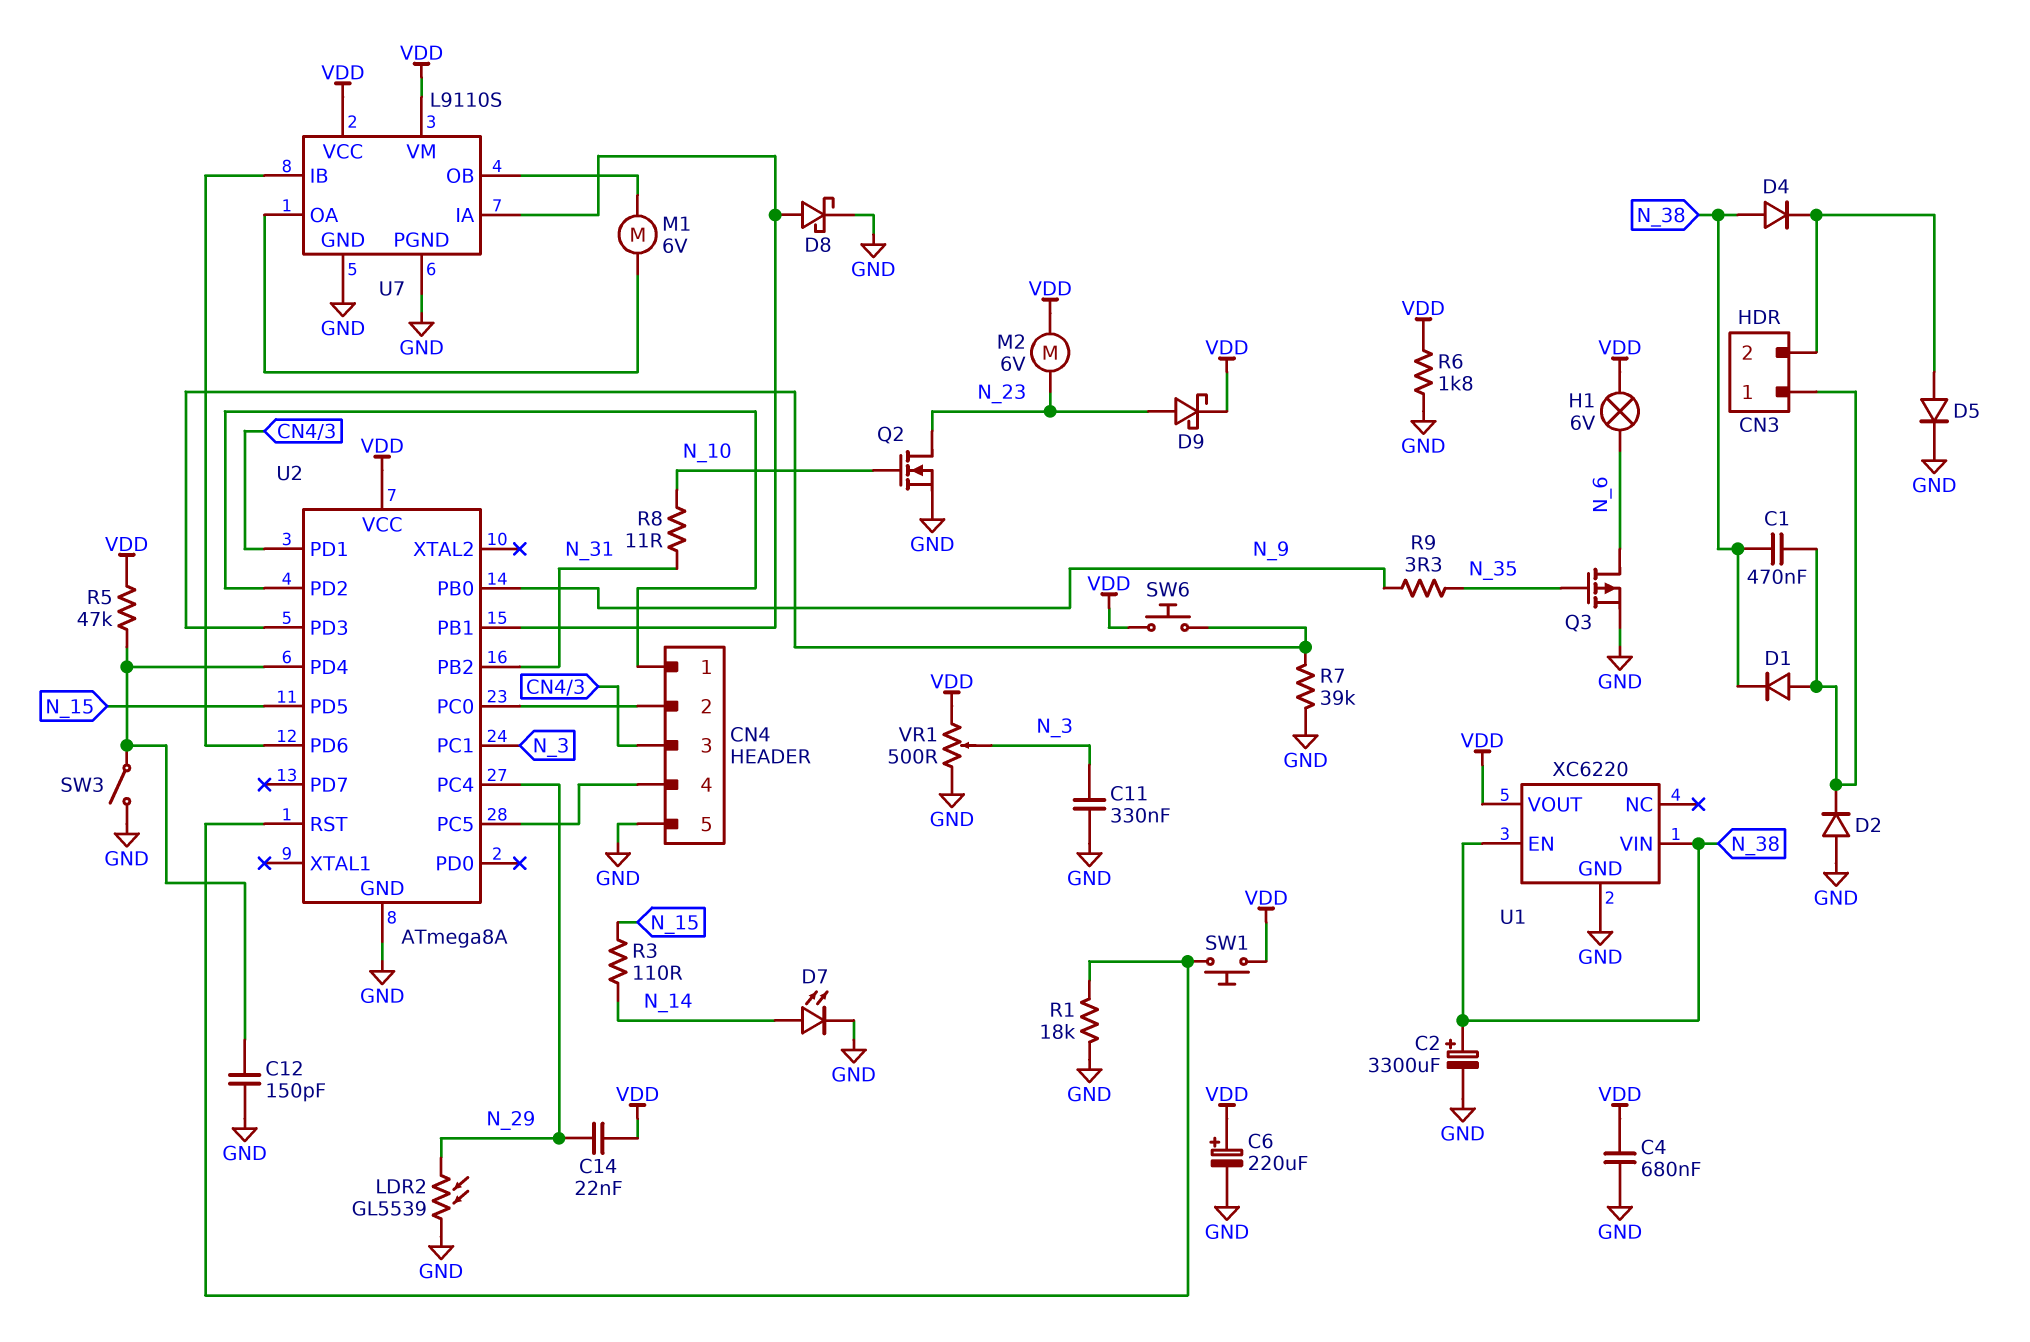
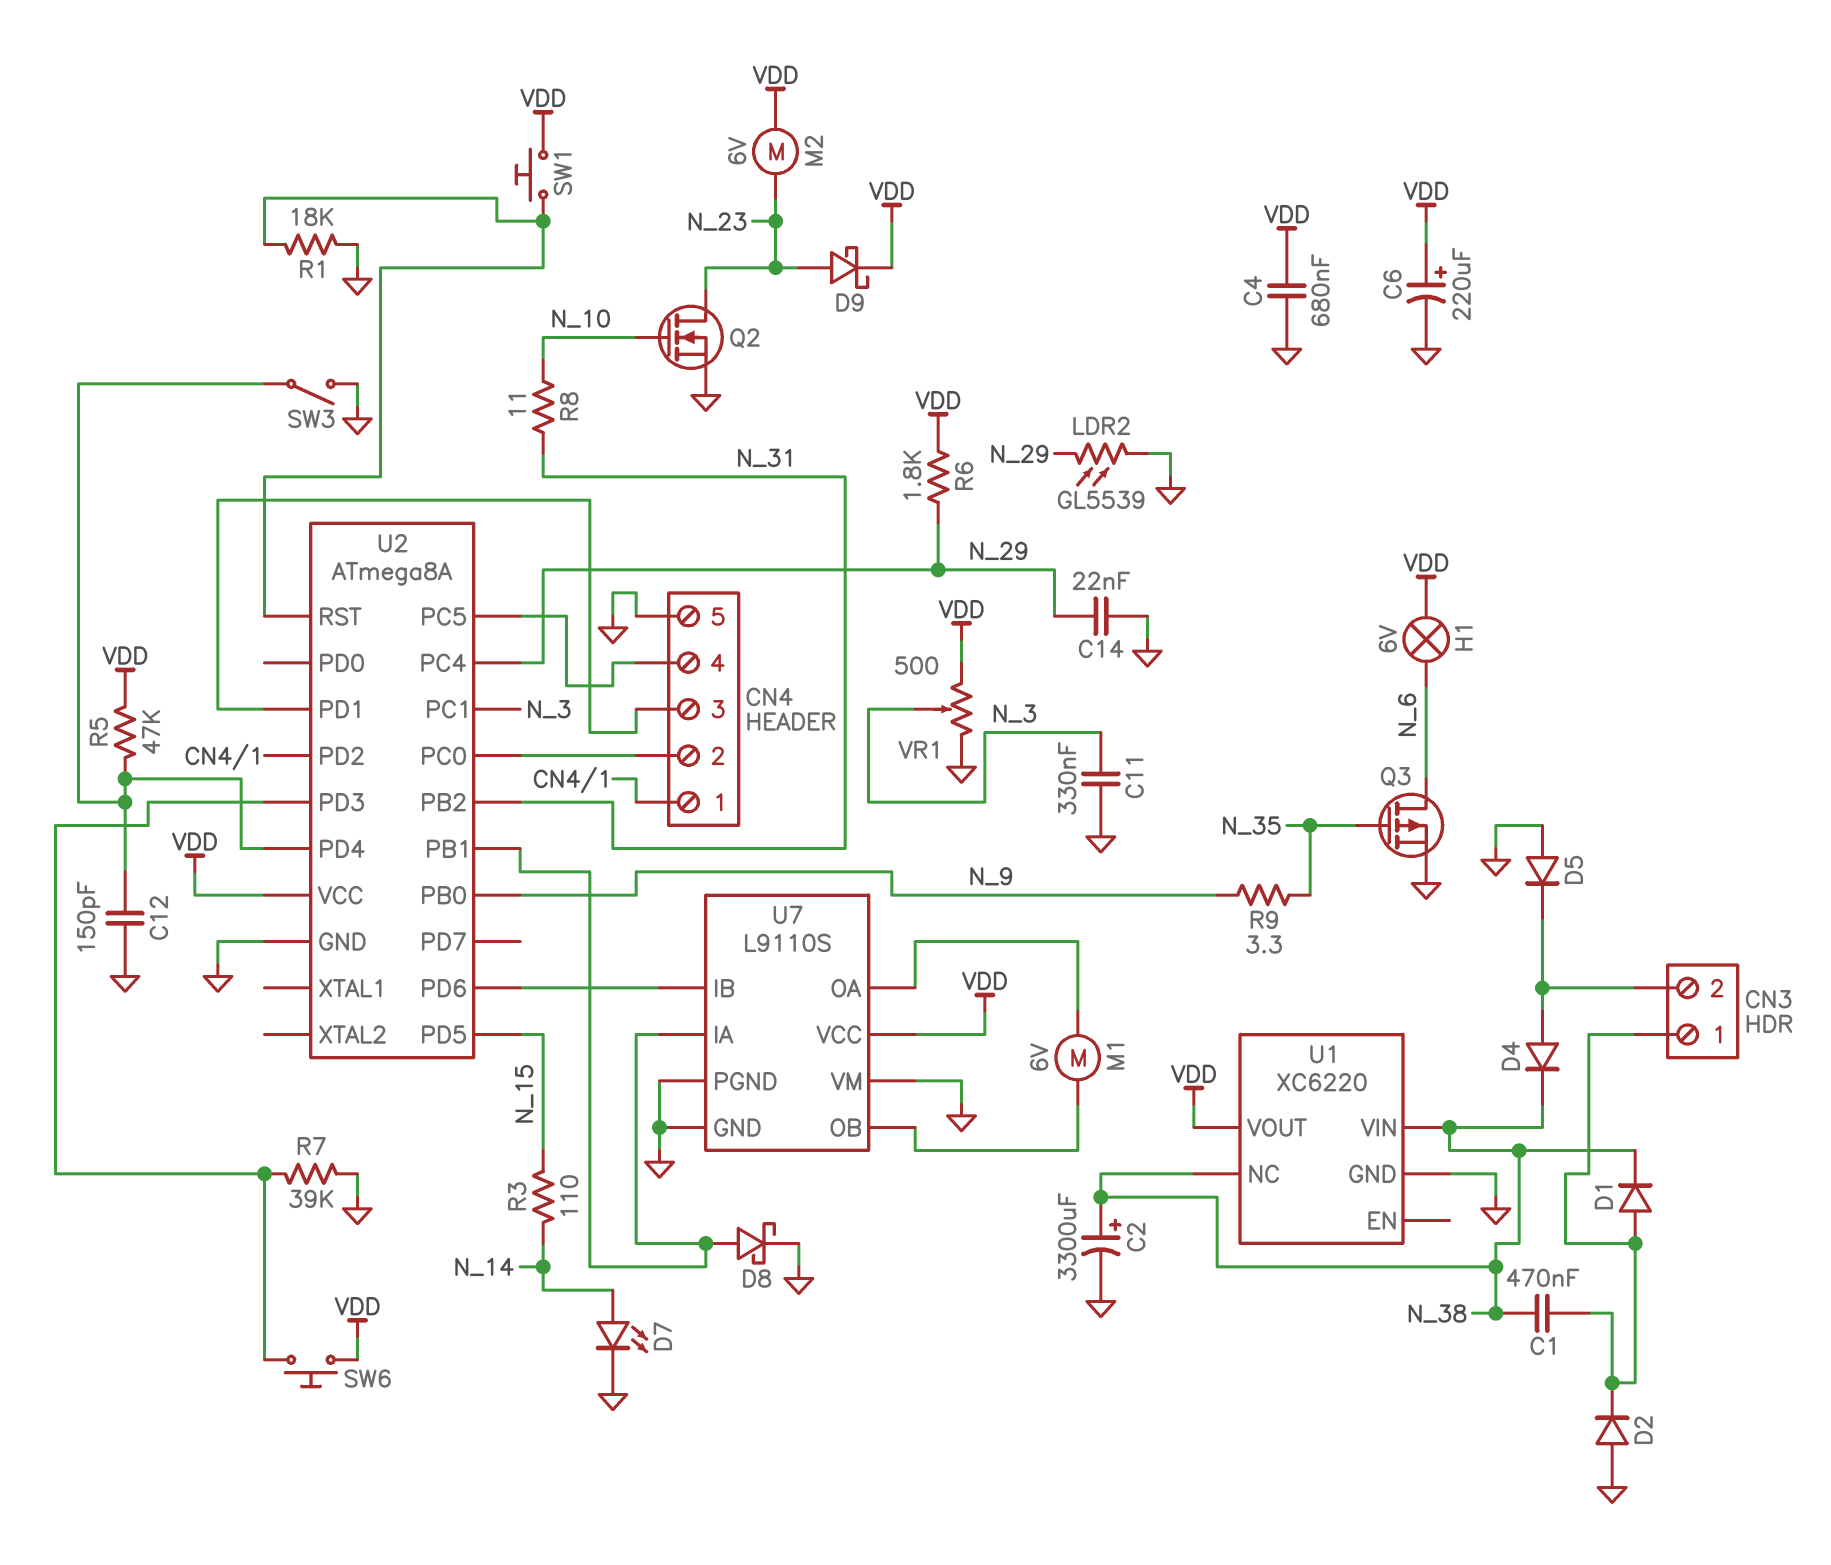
C14: 22nF (N_29, VDD) -> 22nF (GND, N_29)
D4: diode (A N_38, K CN3/2) -> diode (A CN3/2, K N_38)
D5: diode (A CN3/2, K GND) -> diode (A GND, K CN3/2)
R6: 1.8k (GND, VDD) -> 1.8k (N_29, VDD)
U1 pin EN: N_38 -> none
U1 pin NC: none -> N_38
U7 pin VM: VDD -> GND

